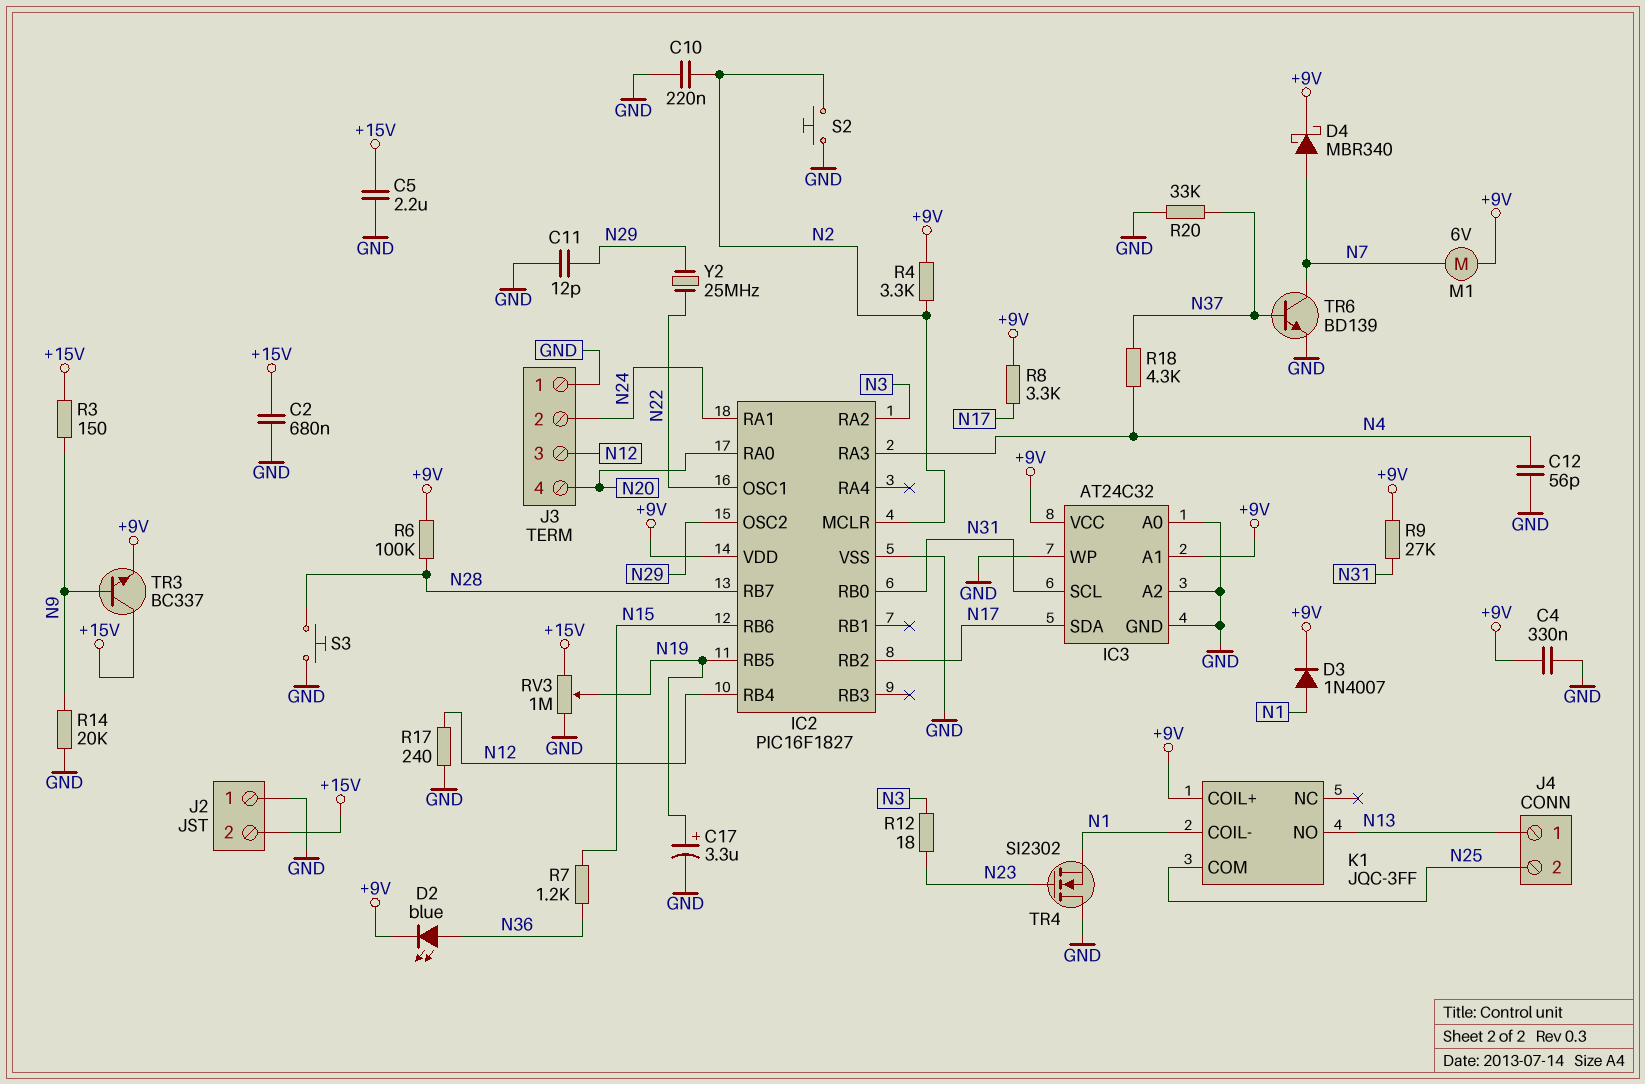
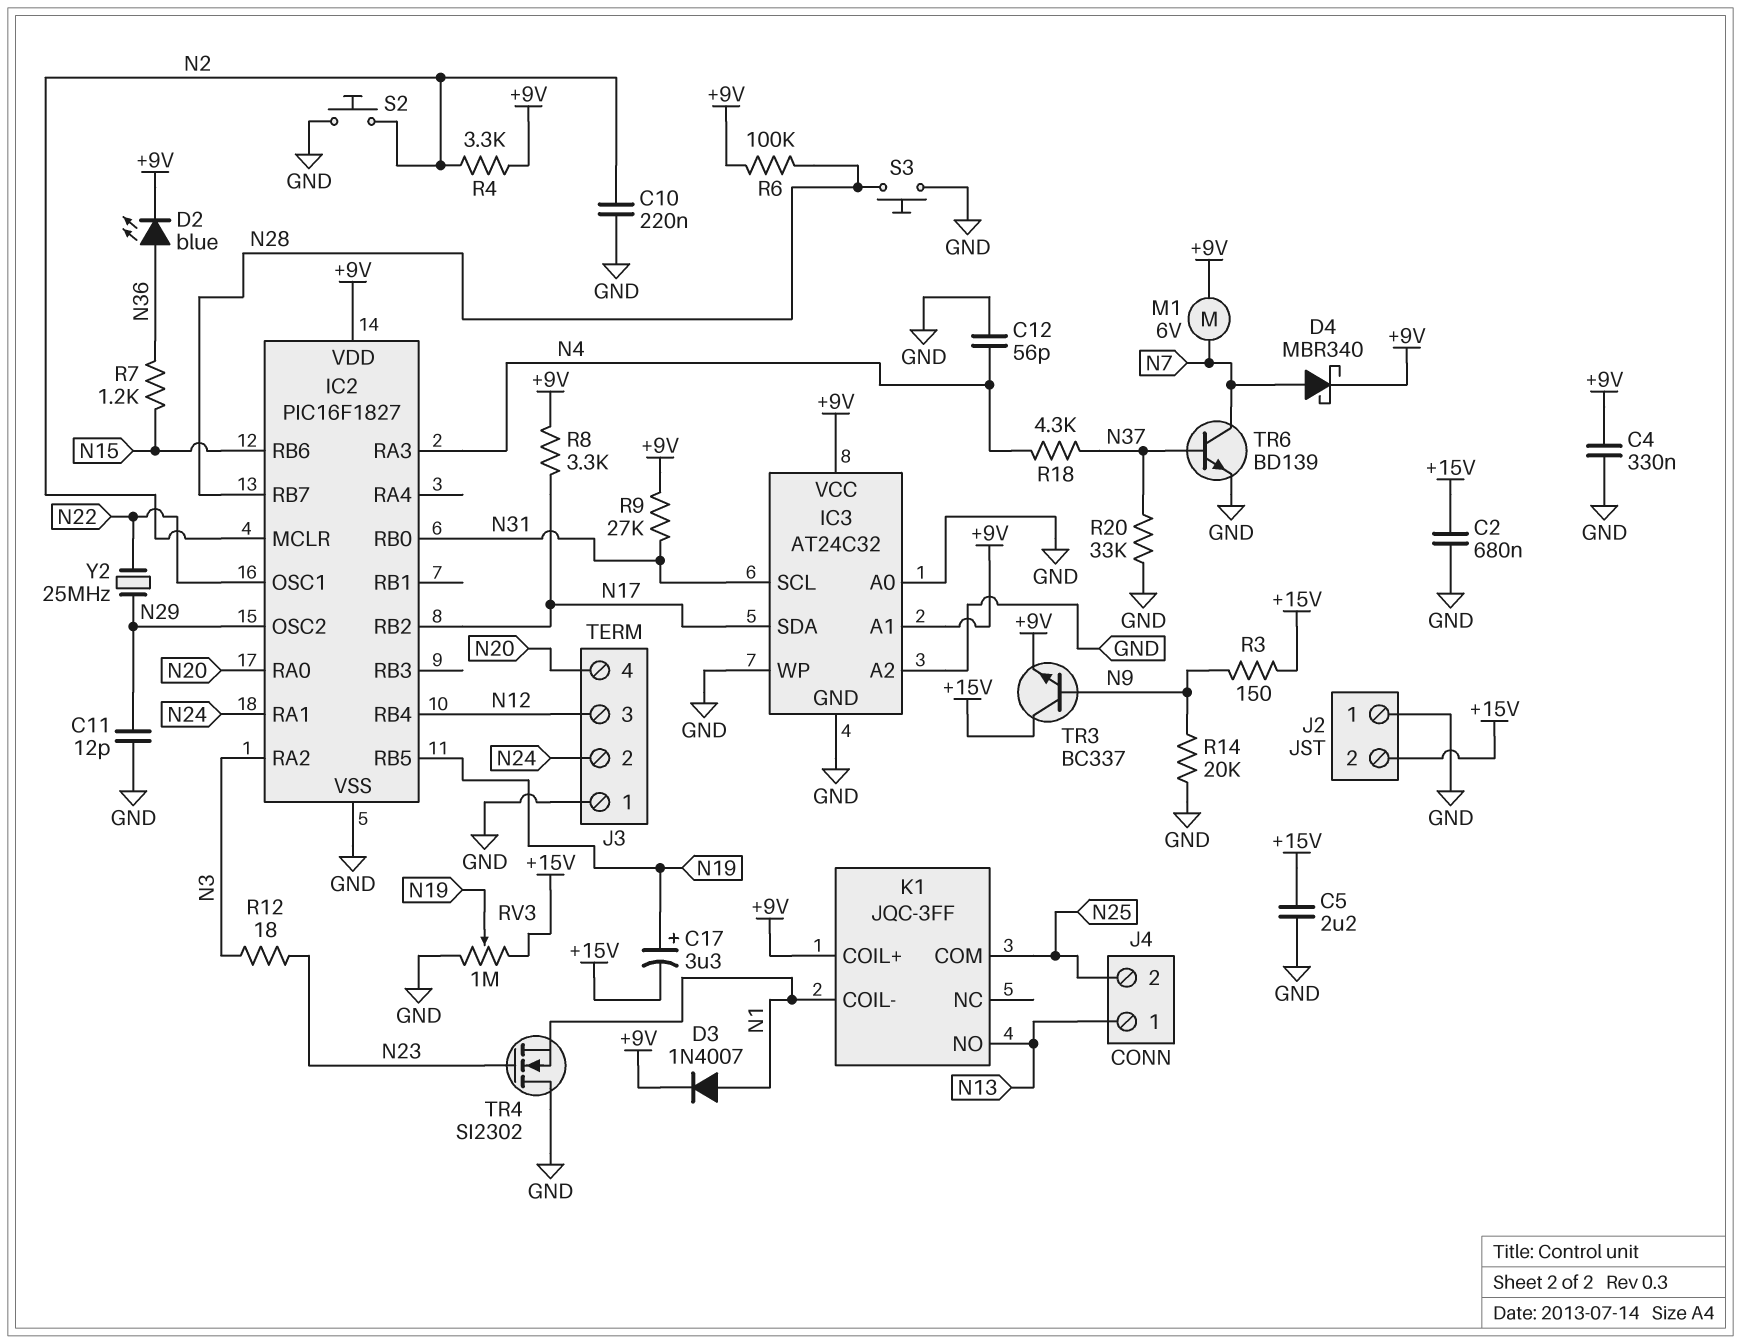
C17: 3.3uF (plus N19, minus GND) -> 3.3uF (plus N19, minus +15V)
R17: 240 (GND, N12) -> none

